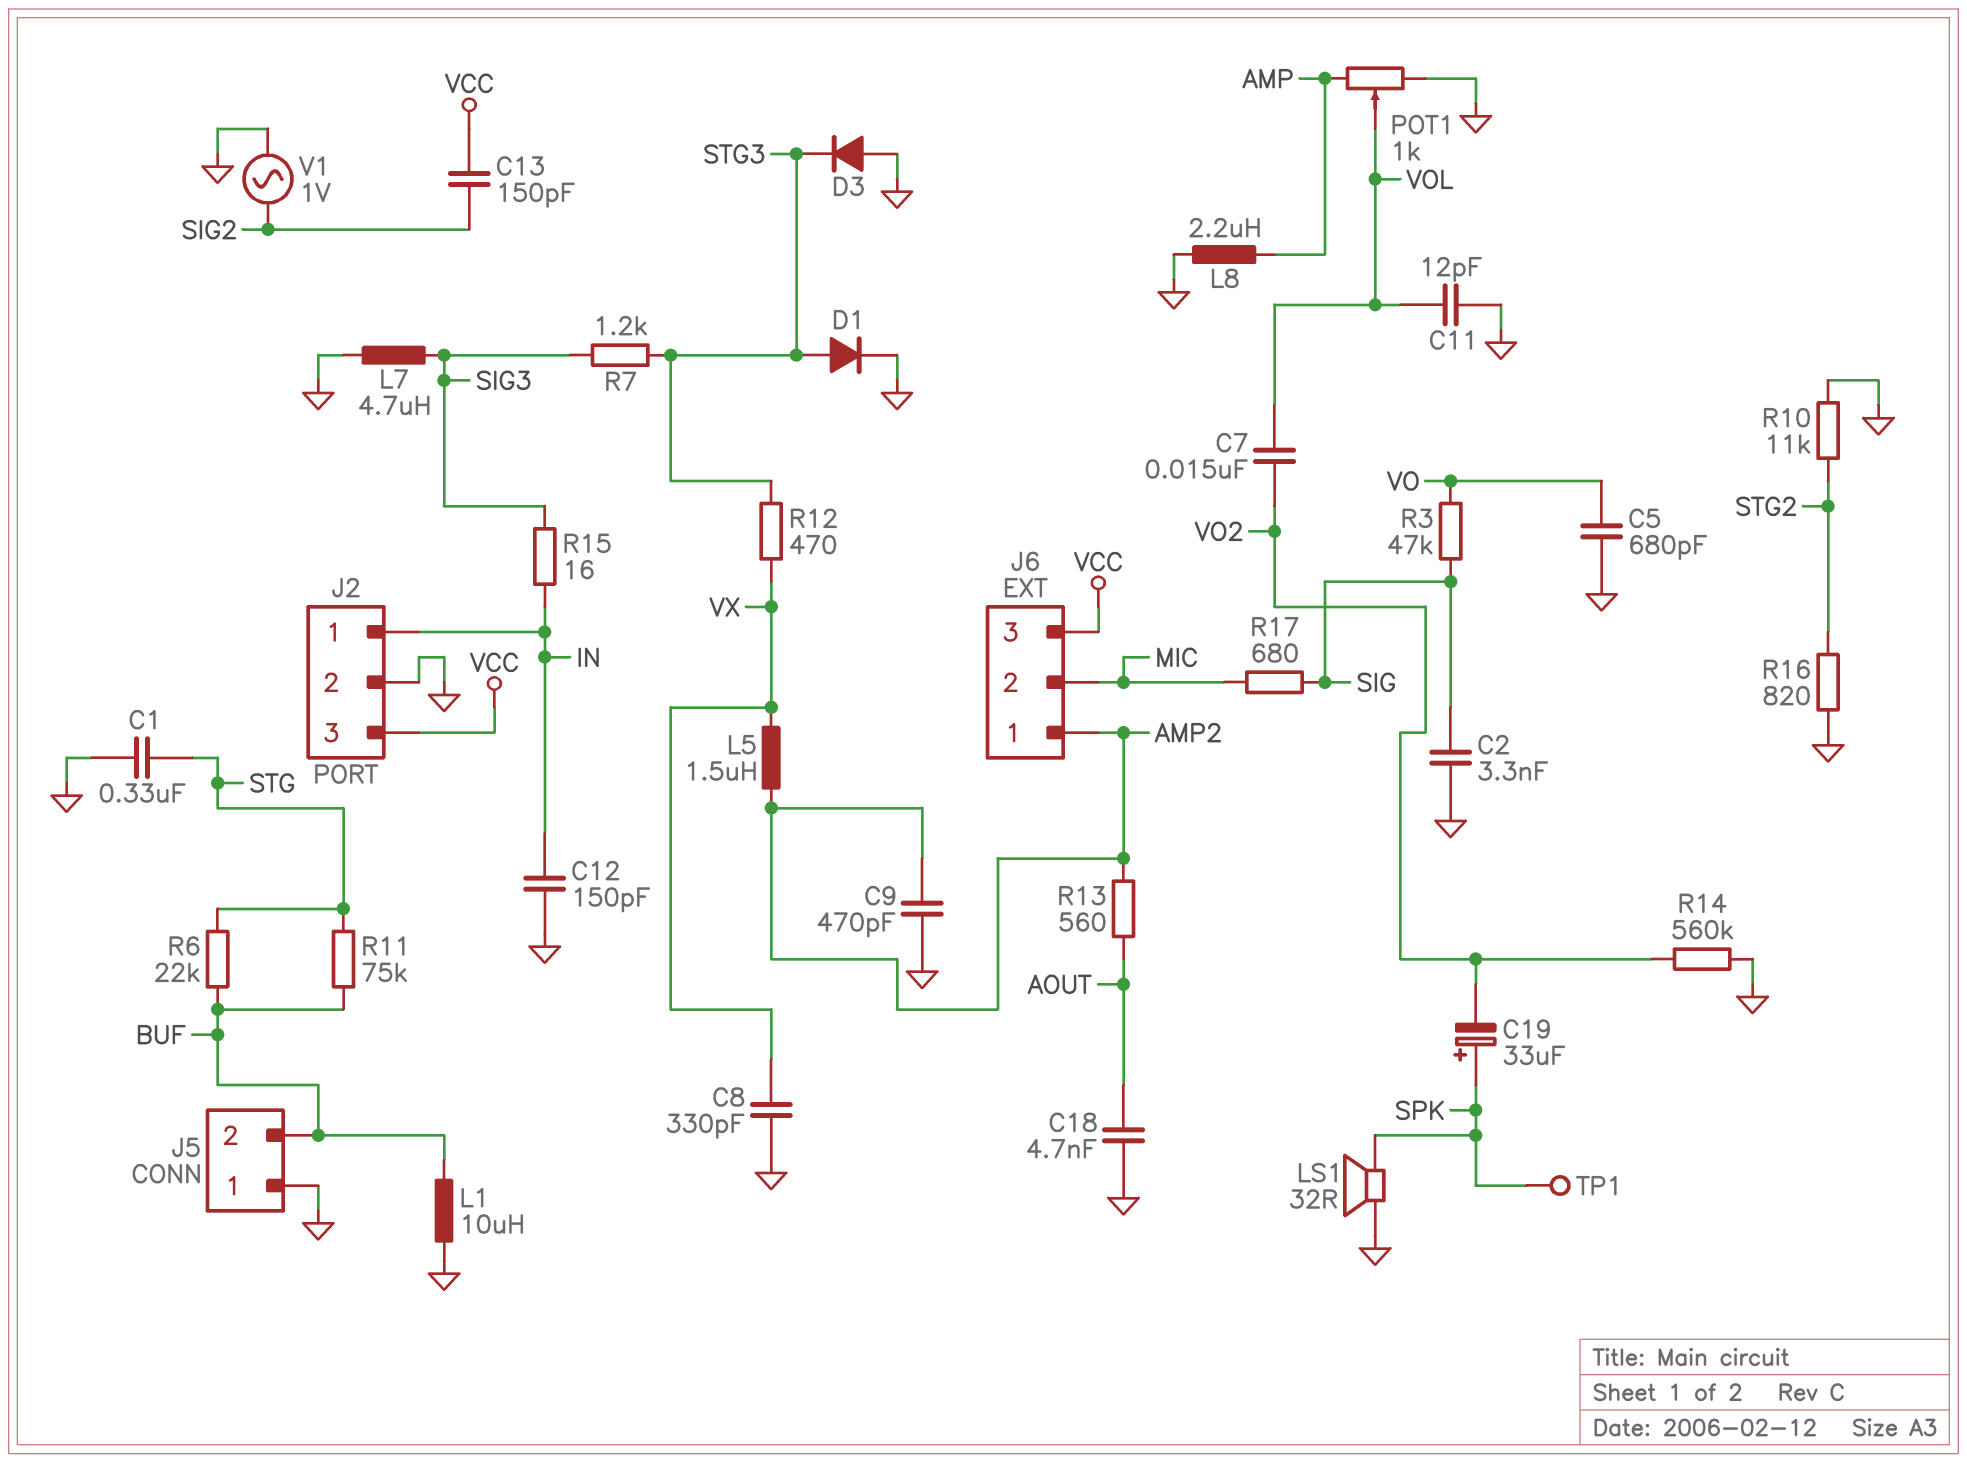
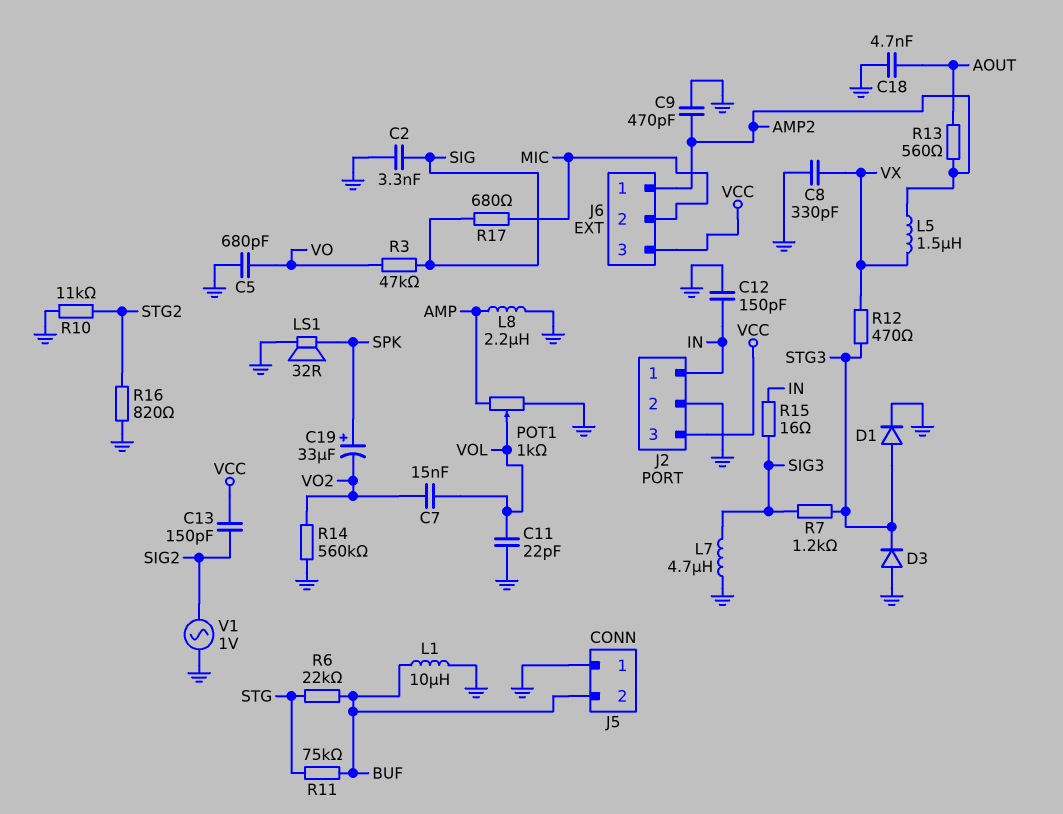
C1: 330nF (GND, STG) -> none
C11: 12pF (GND, VOL) -> 22pF (GND, VOL)
TP1: test point (SPK) -> none

